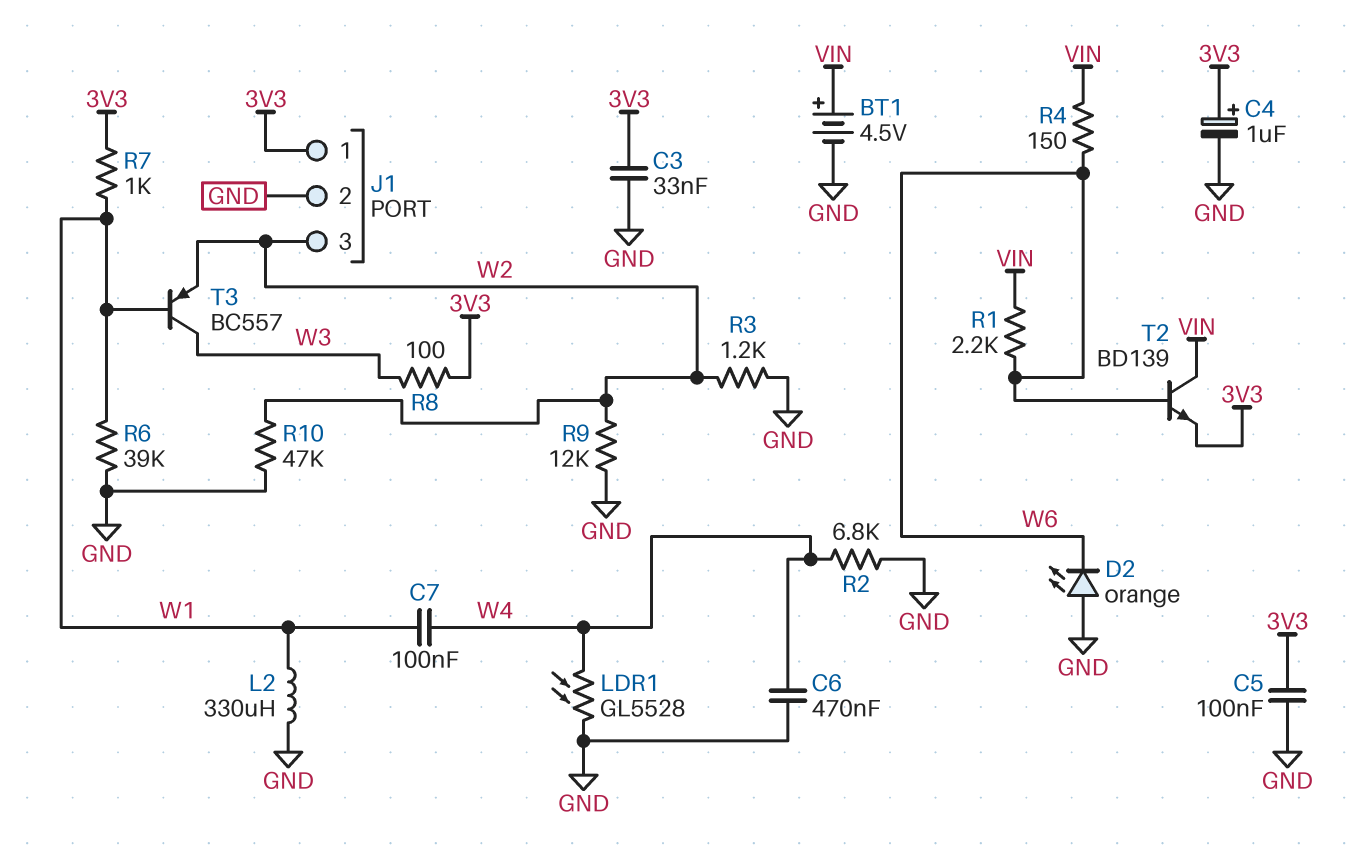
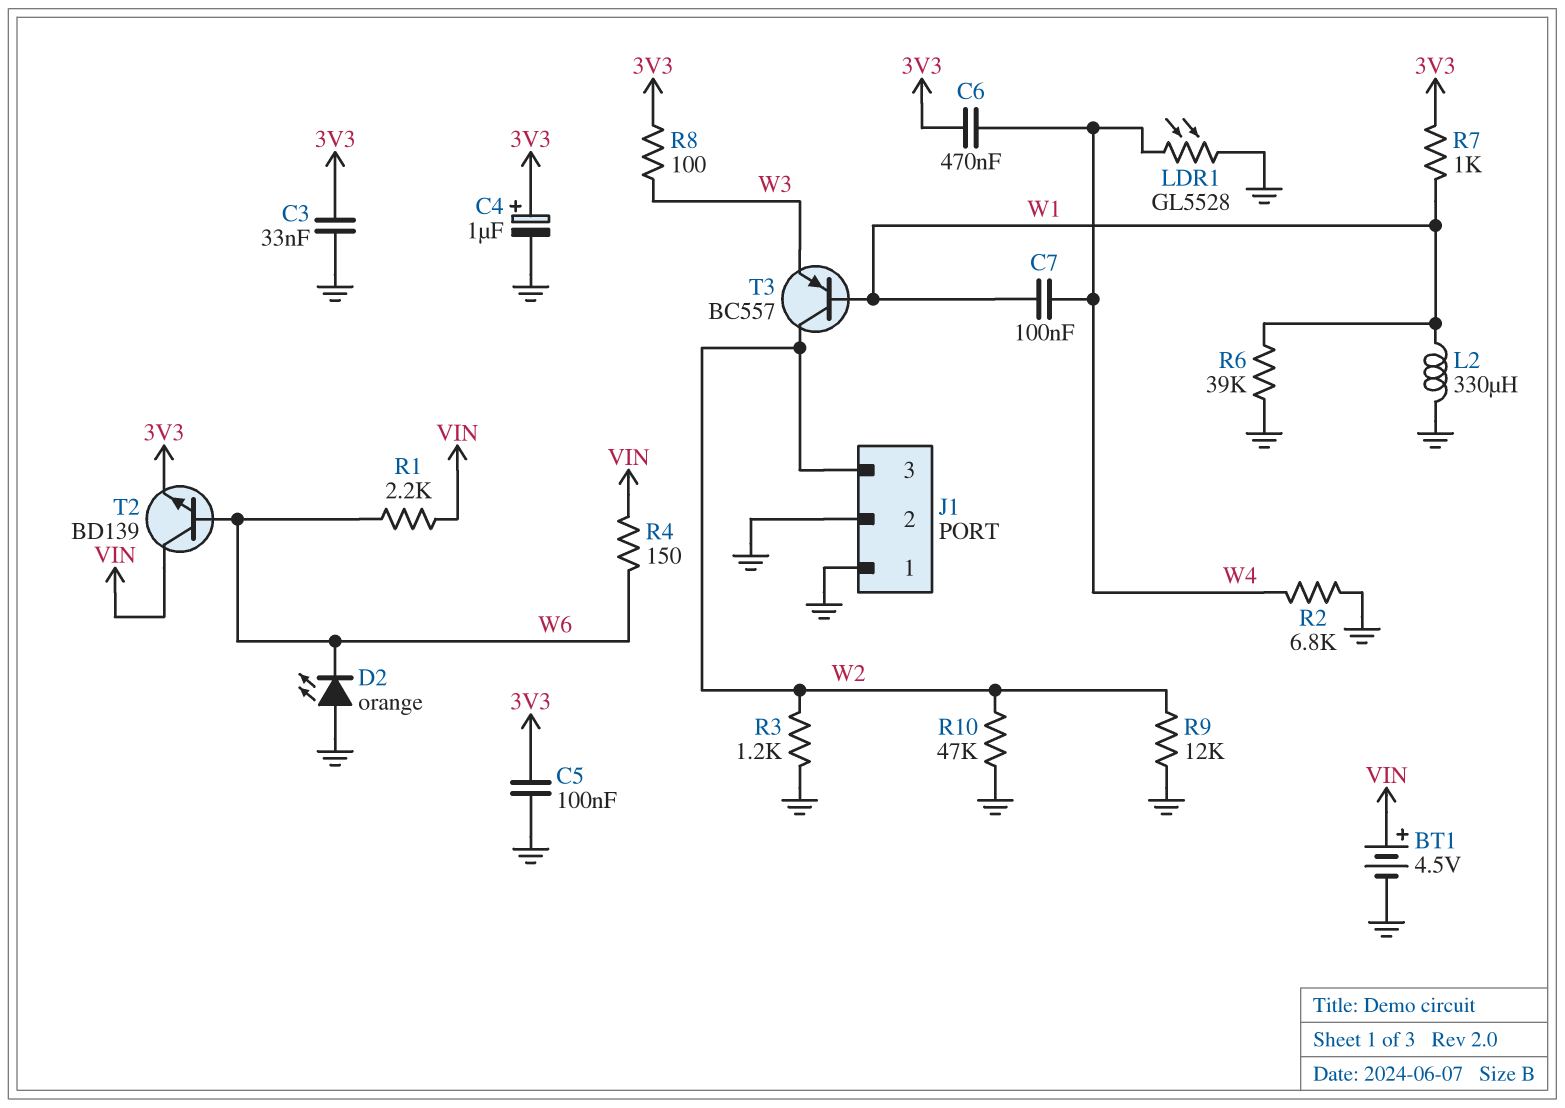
C6: 470nF (GND, W4) -> 470nF (3V3, W4)
J1 pin 1: 3V3 -> GND
T3: PNP BC557 (B W1, C W3, E W2) -> PNP BC557 (B W1, C W2, E W3)

